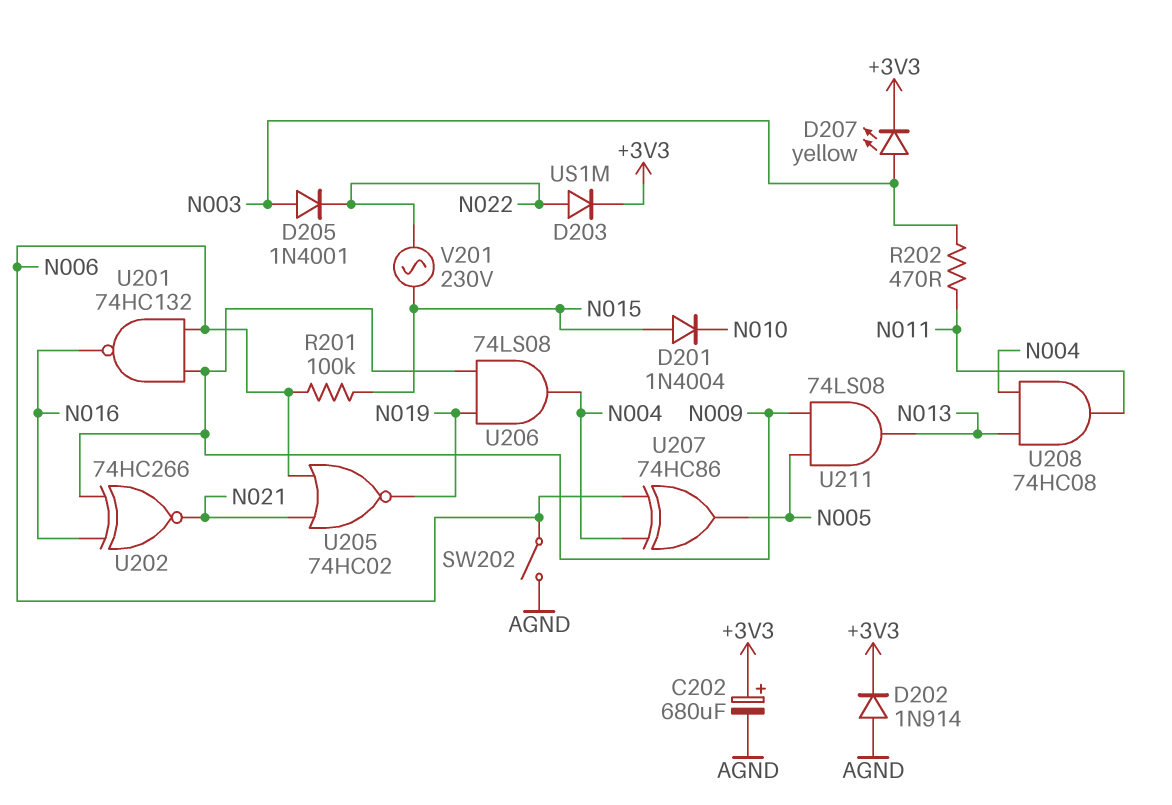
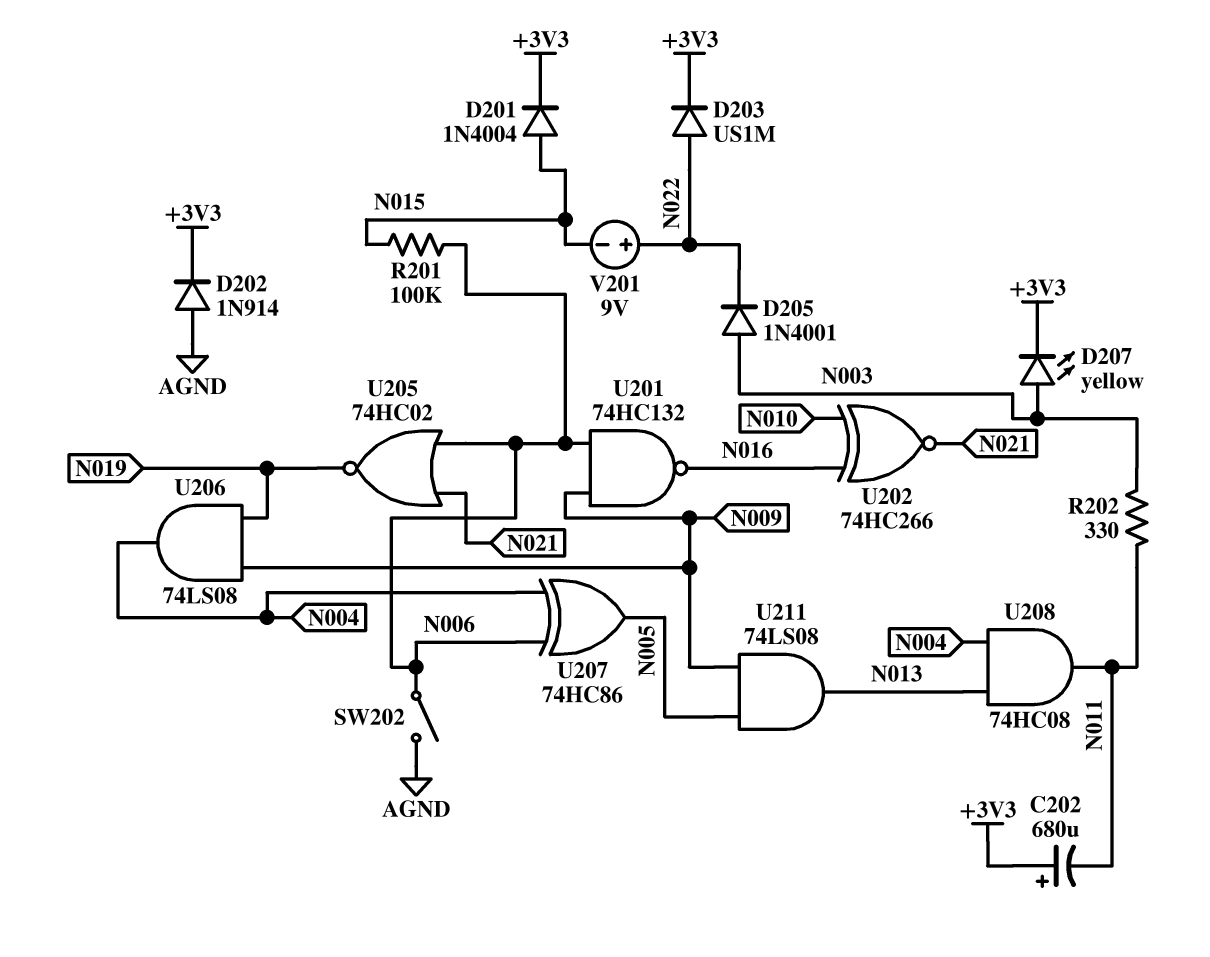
C202: 680uF (plus +3V3, minus AGND) -> 680uF (plus +3V3, minus N011)
D201: diode 1N4004 (A N015, K N010) -> diode 1N4004 (A N015, K +3V3)
R202: 470 (N003, N011) -> 330 (N003, N011)
U202: XNOR 74HC266 (in N009, in N016, out N021) -> XNOR 74HC266 (in N010, in N016, out N021)
V201: AC 230V (N015, N022) -> 9V (plus N022, minus N015)

